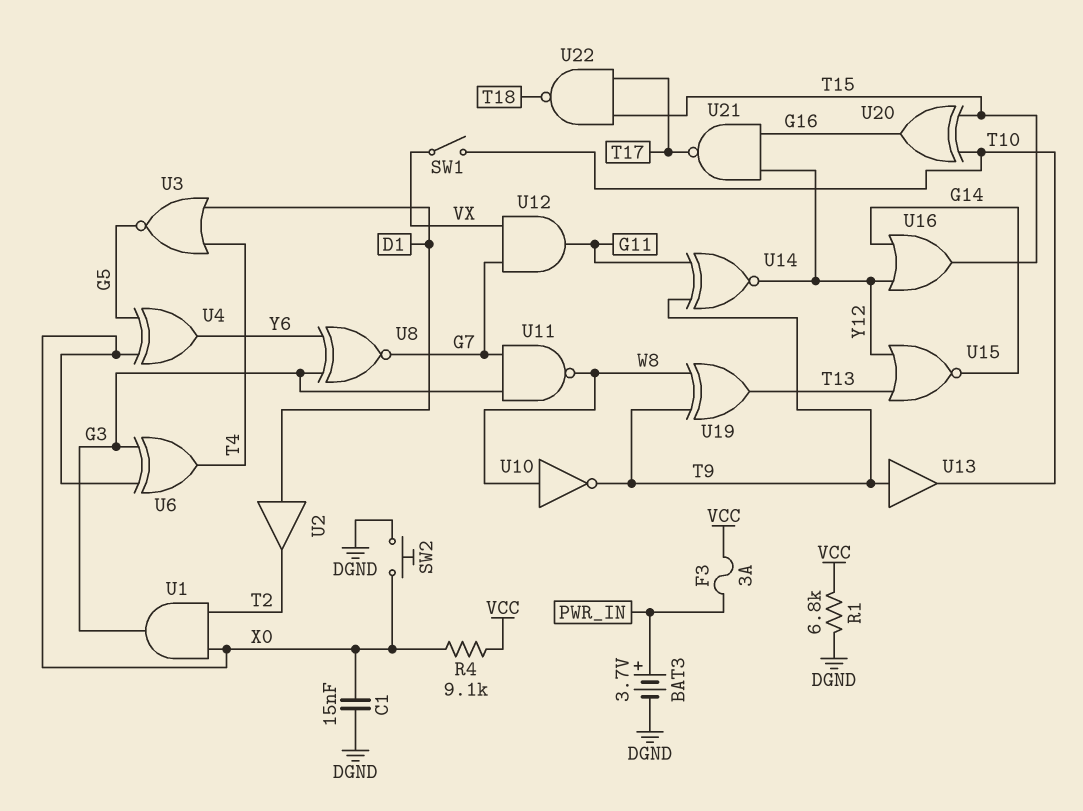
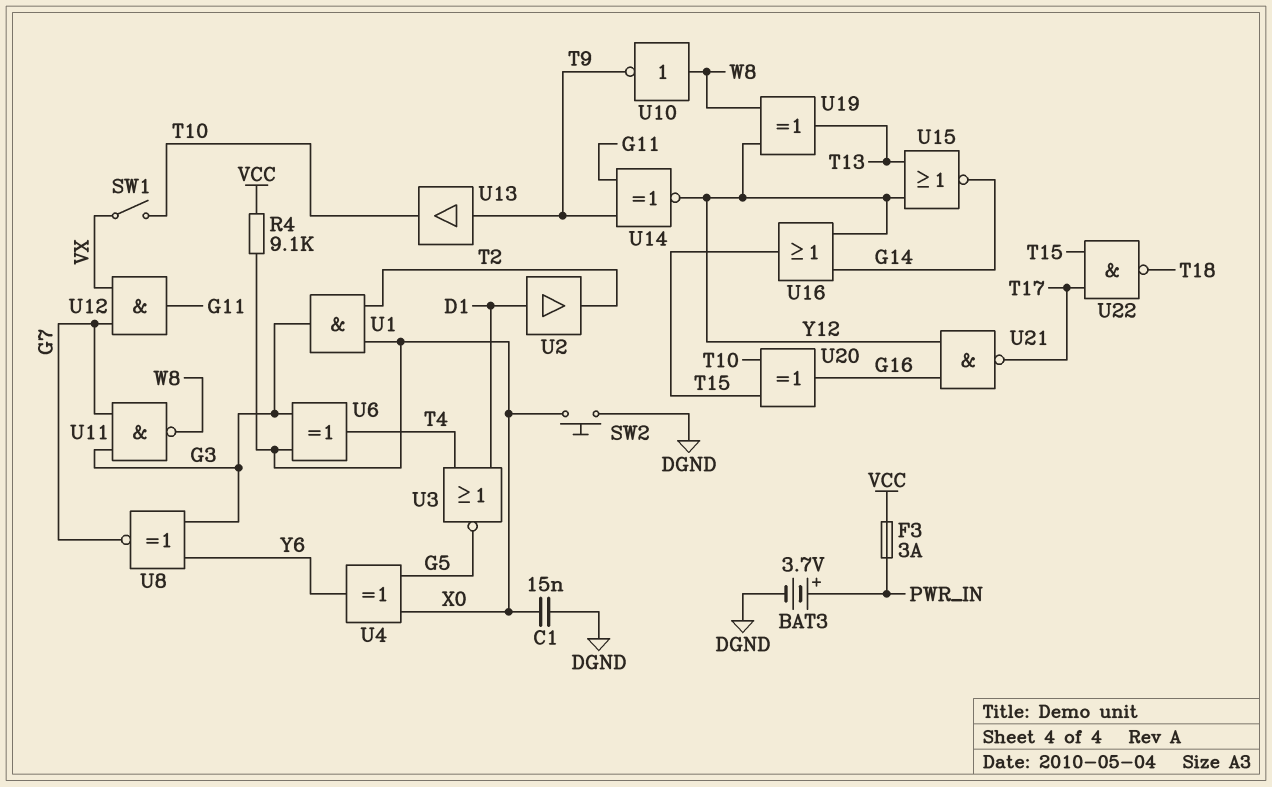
R1: 6.8k (DGND, VCC) -> none
U19: XOR (in T9, in W8, out T13) -> XOR (in W8, in Y12, out T13)

